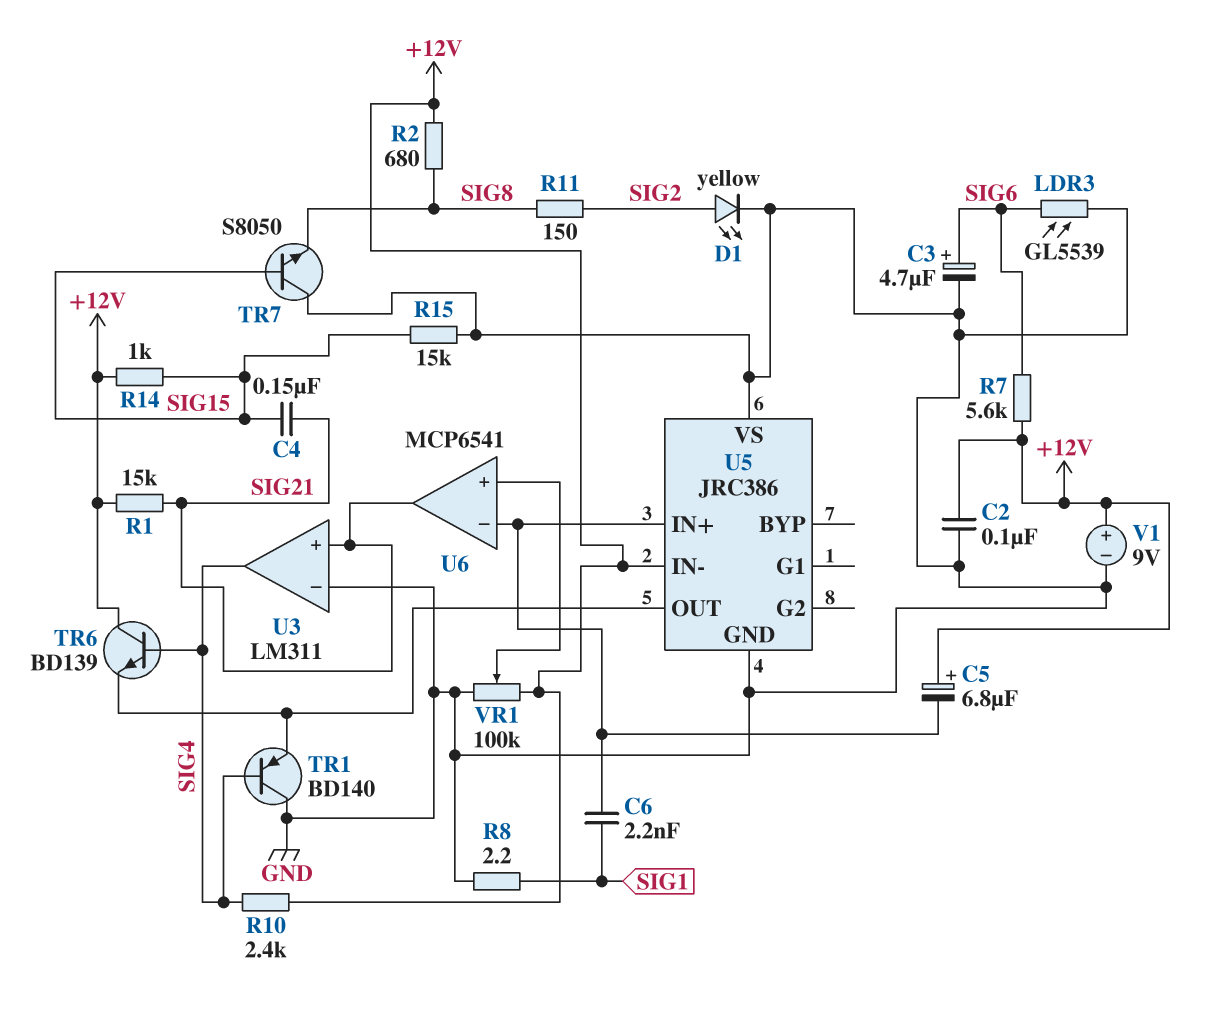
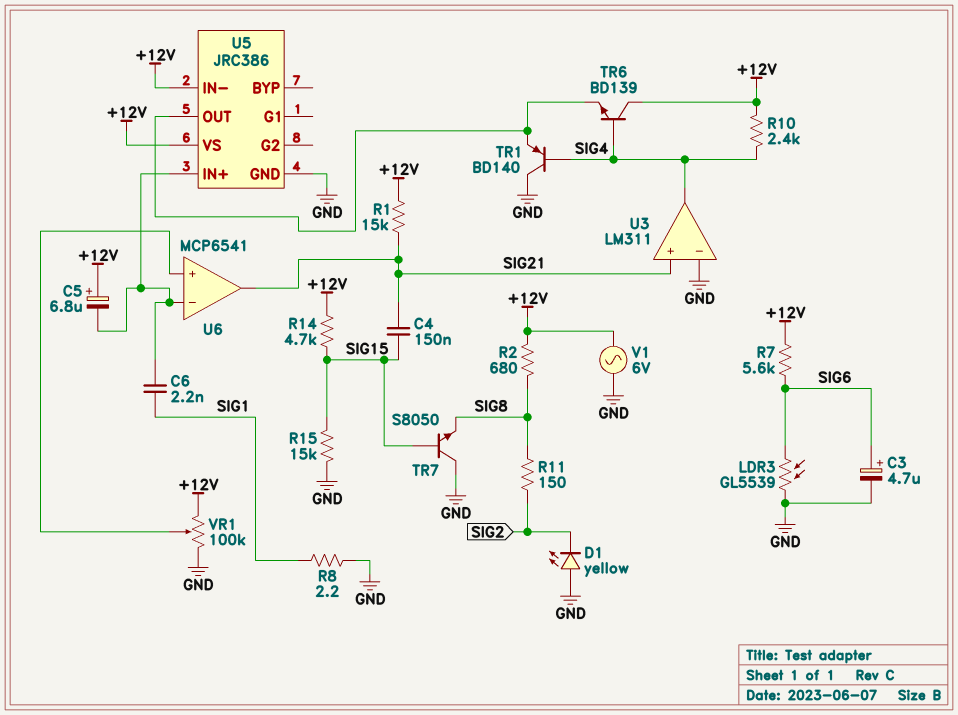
C2: 100nF (+12V, GND) -> none
D1: LED yellow (A SIG2, K GND) -> LED yellow (A GND, K SIG2)
R14: 1k (+12V, SIG15) -> 4.7k (+12V, SIG15)
U5 pin VS: GND -> +12V
V1: 9V (plus +12V, minus GND) -> AC 6V (+12V, GND)

